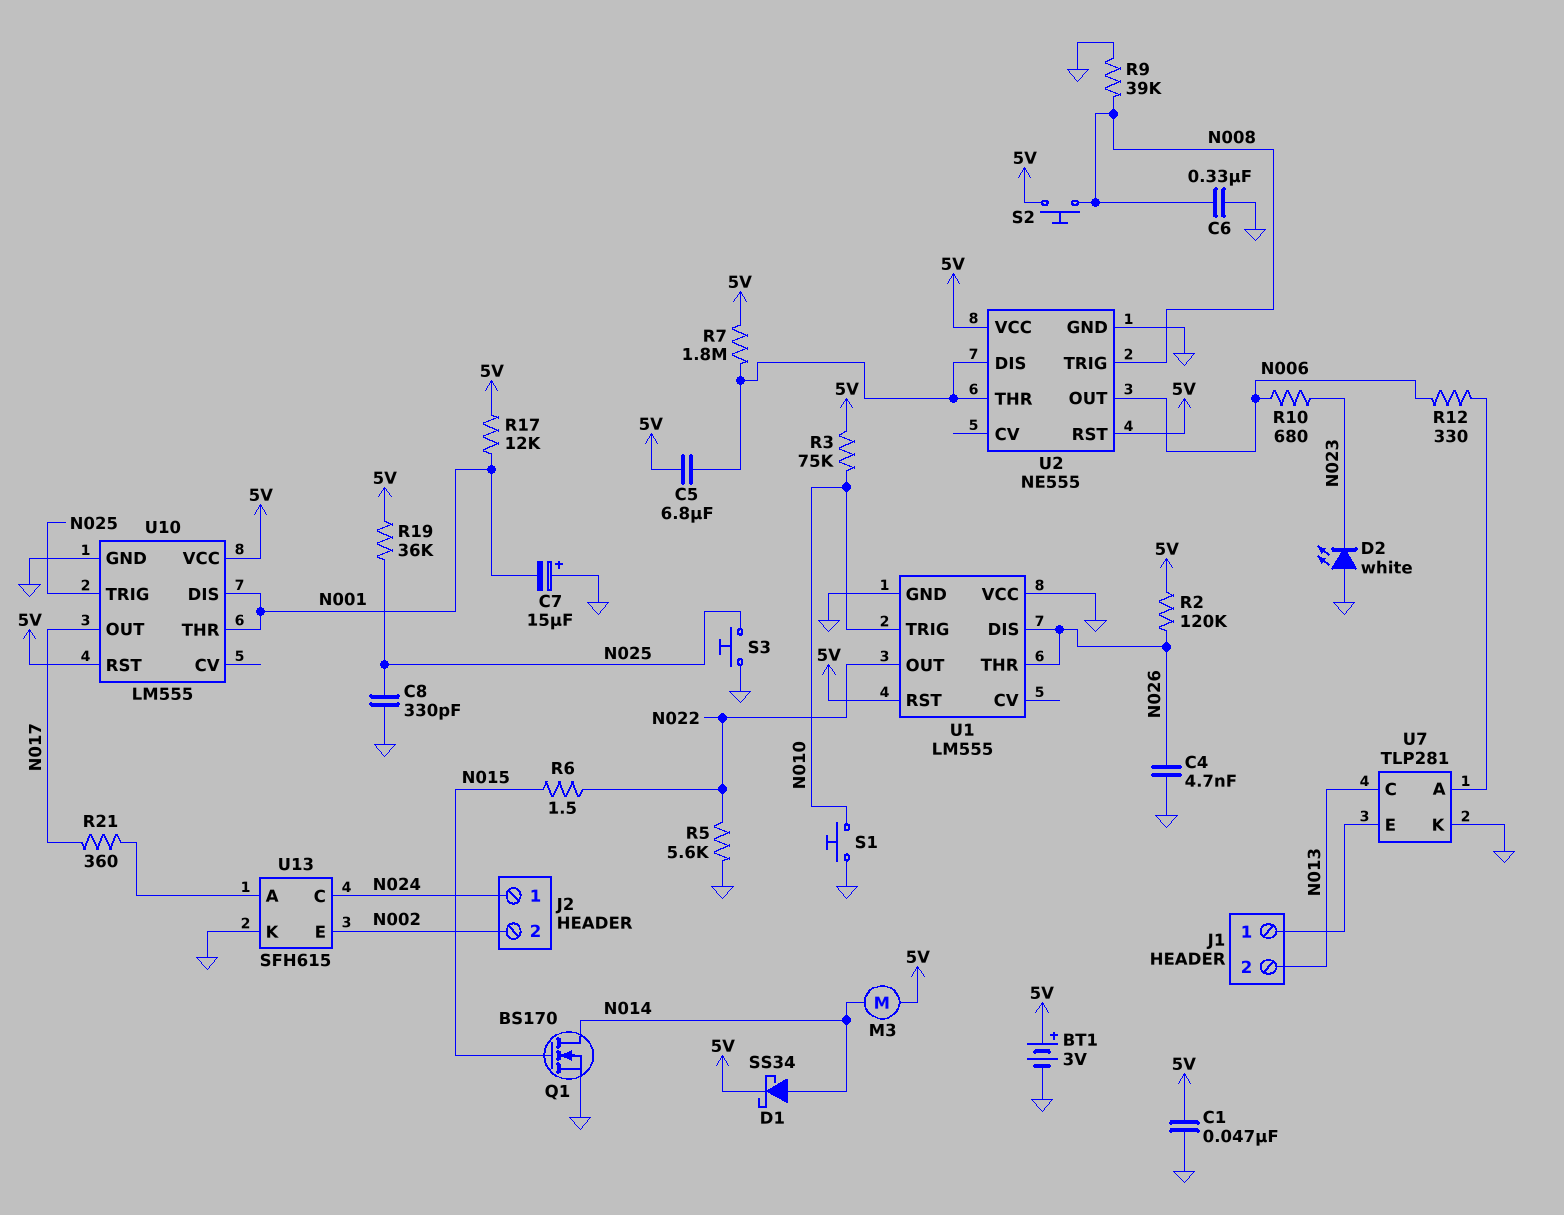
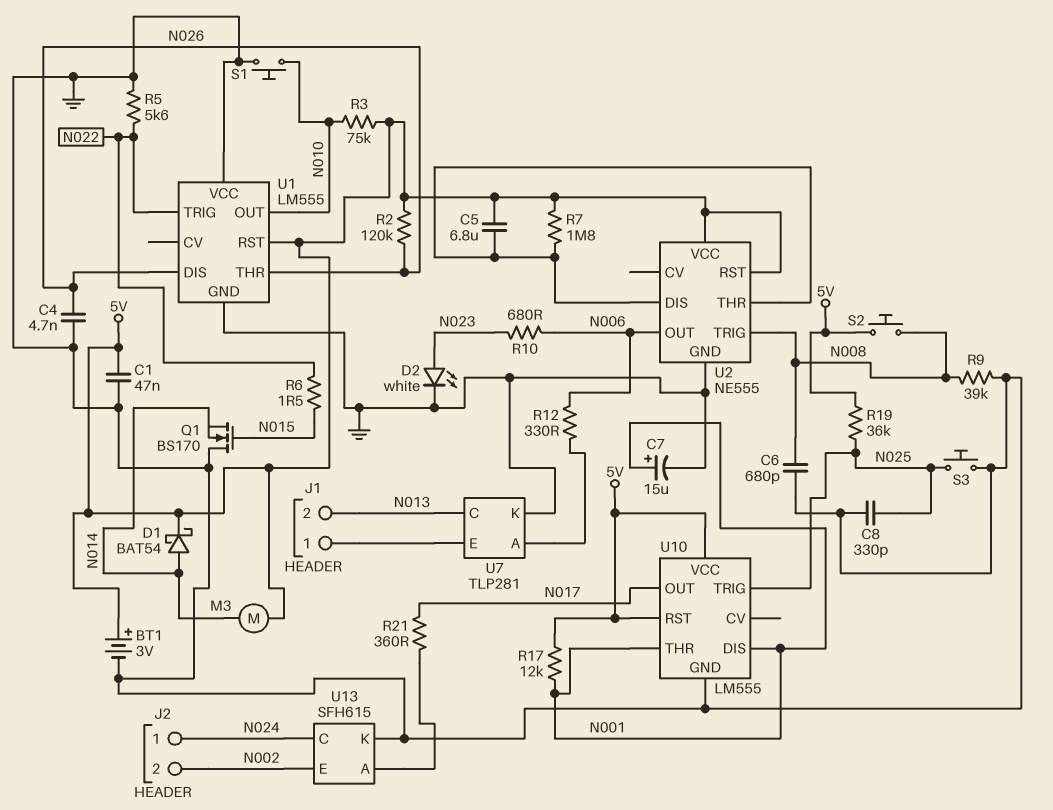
C6: 330nF (GND, N008) -> 680pF (GND, N008)
C7: 15uF (plus GND, minus N001) -> 15uF (plus N001, minus GND)
D1: schottky SS34 (A N014, K 5V) -> schottky BAT54 (A N014, K 5V)
D2: LED white (A GND, K N023) -> LED white (A N023, K GND)
Q1: NMOS BS170 (G N015, D N014, S GND) -> NMOS BS170 (G N015, D GND, S N014)
U1 pin OUT: N022 -> N010
U1 pin TRIG: N010 -> N022

